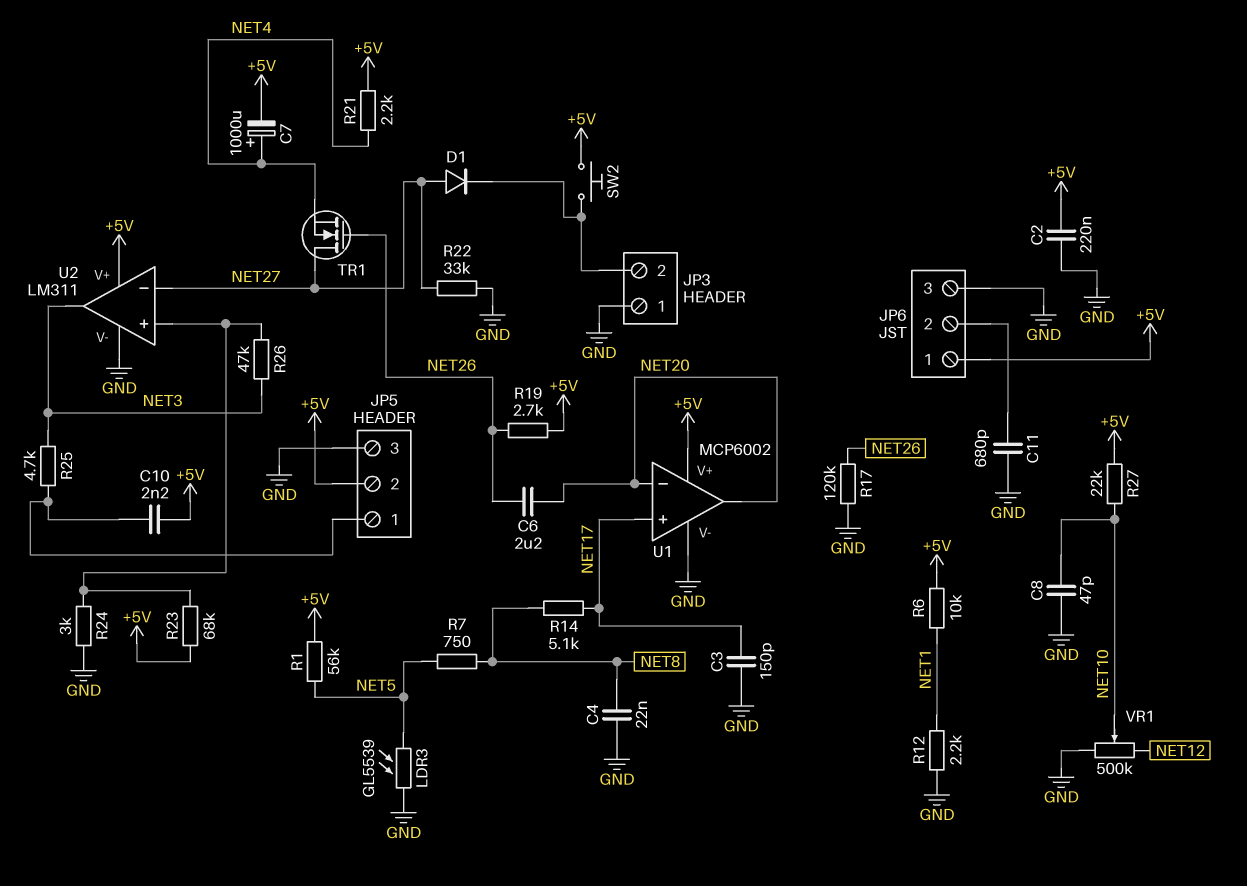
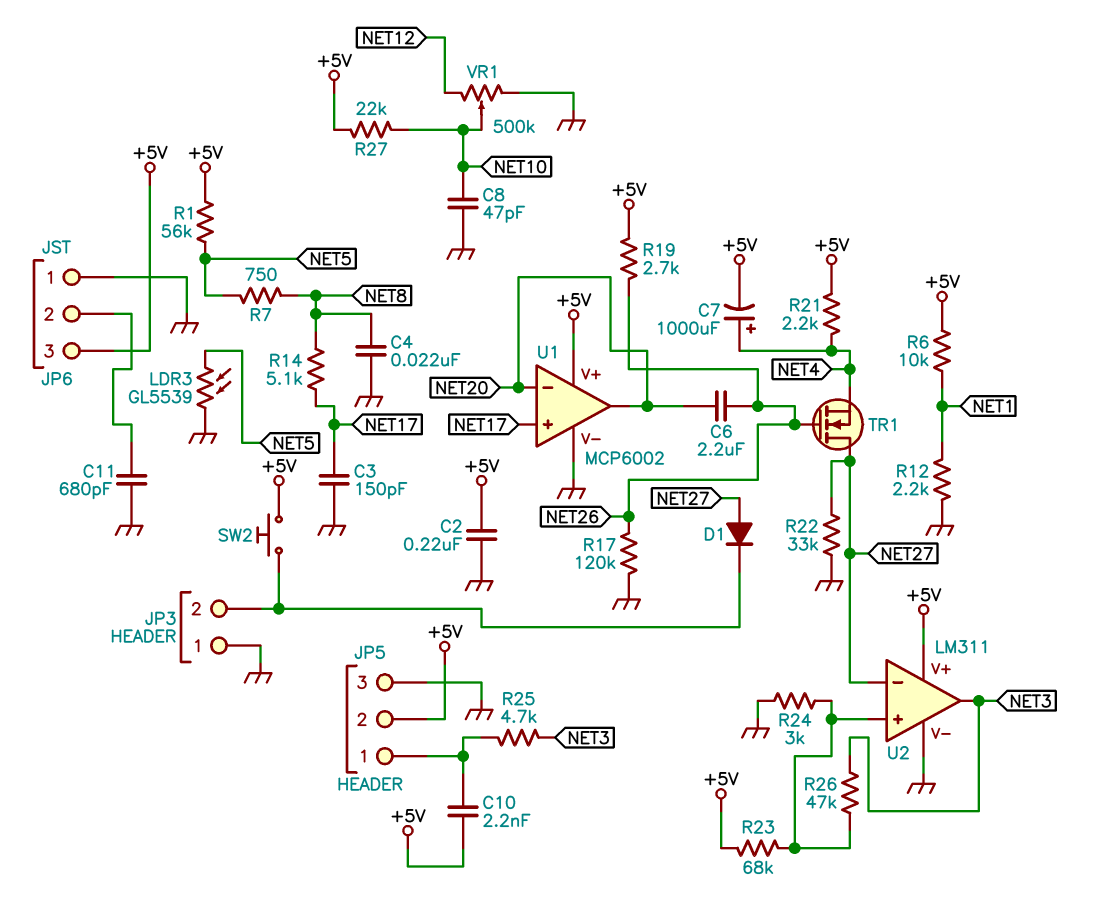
JP6 pin 1: +5V -> GND
JP6 pin 3: GND -> +5V

